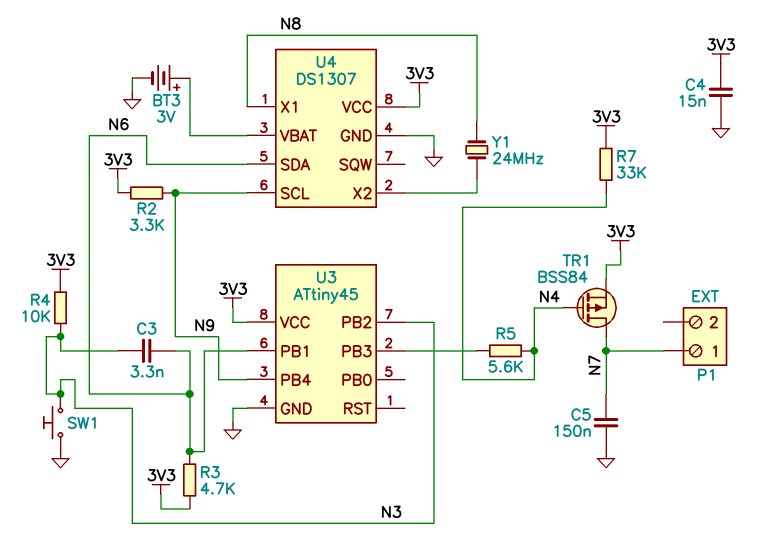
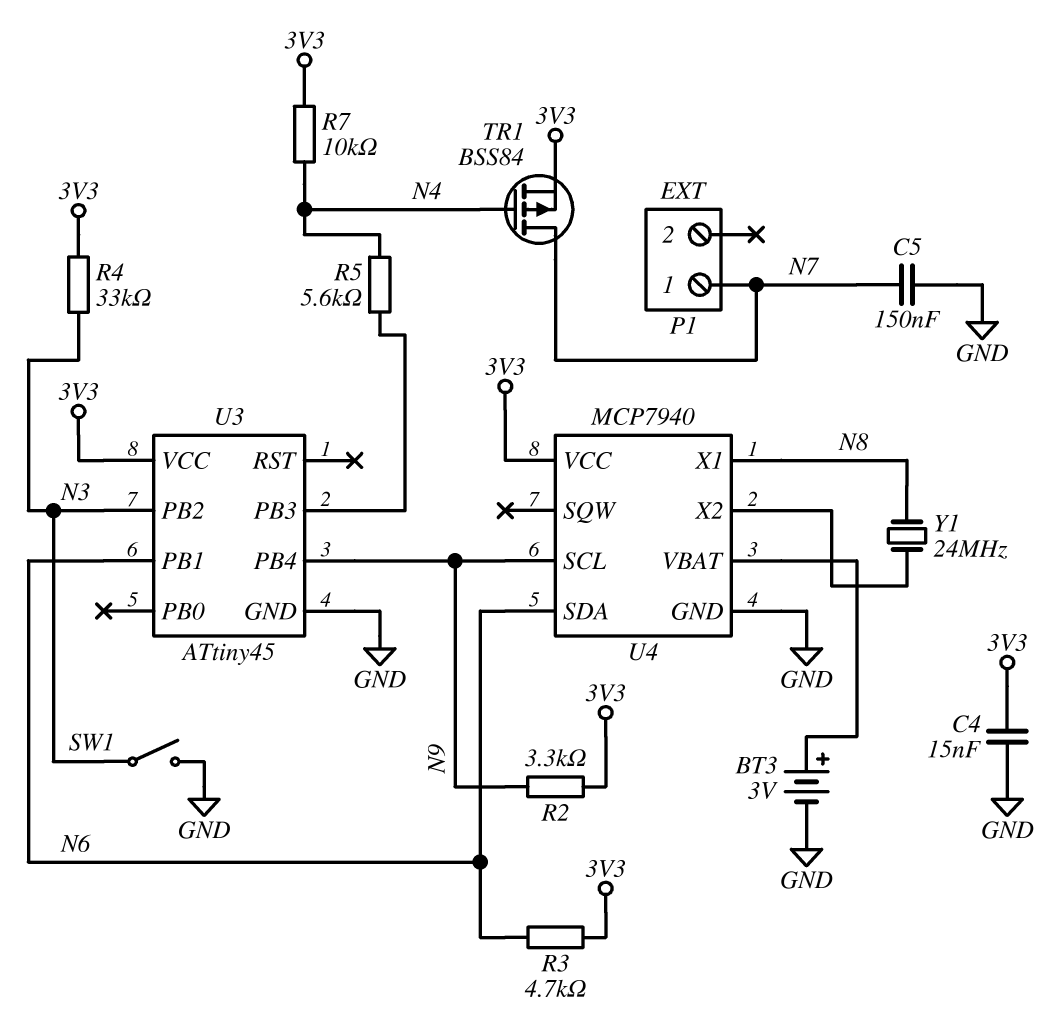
C3: 3.3nF (N3, N6) -> none
R4: 10k (3V3, N3) -> 33k (3V3, N3)
R7: 33k (3V3, N4) -> 10k (3V3, N4)
SW1: button (GND, N3) -> switch (GND, N3)
U4: DS1307 -> MCP7940

